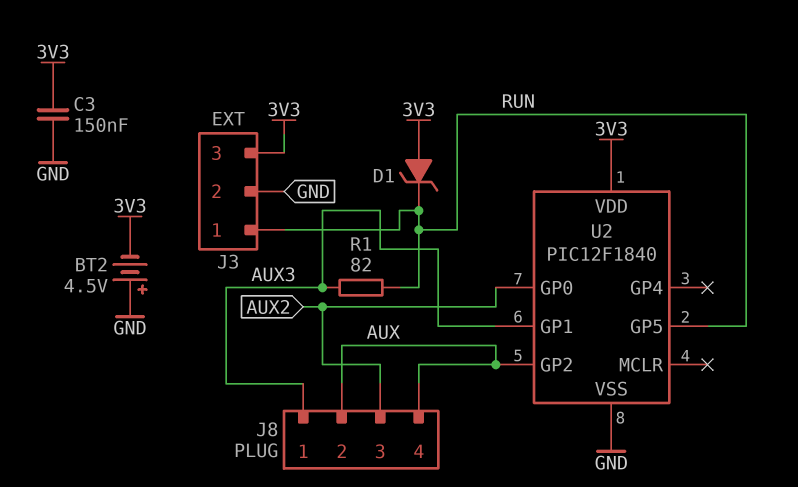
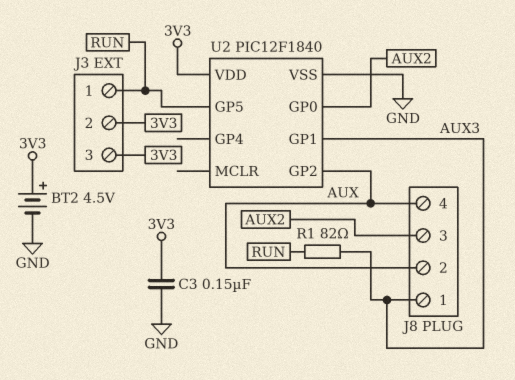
BT2: 4.5V (plus GND, minus 3V3) -> 4.5V (plus 3V3, minus GND)
D1: zener (A 3V3, K RUN) -> none
J3 pin 2: GND -> 3V3

